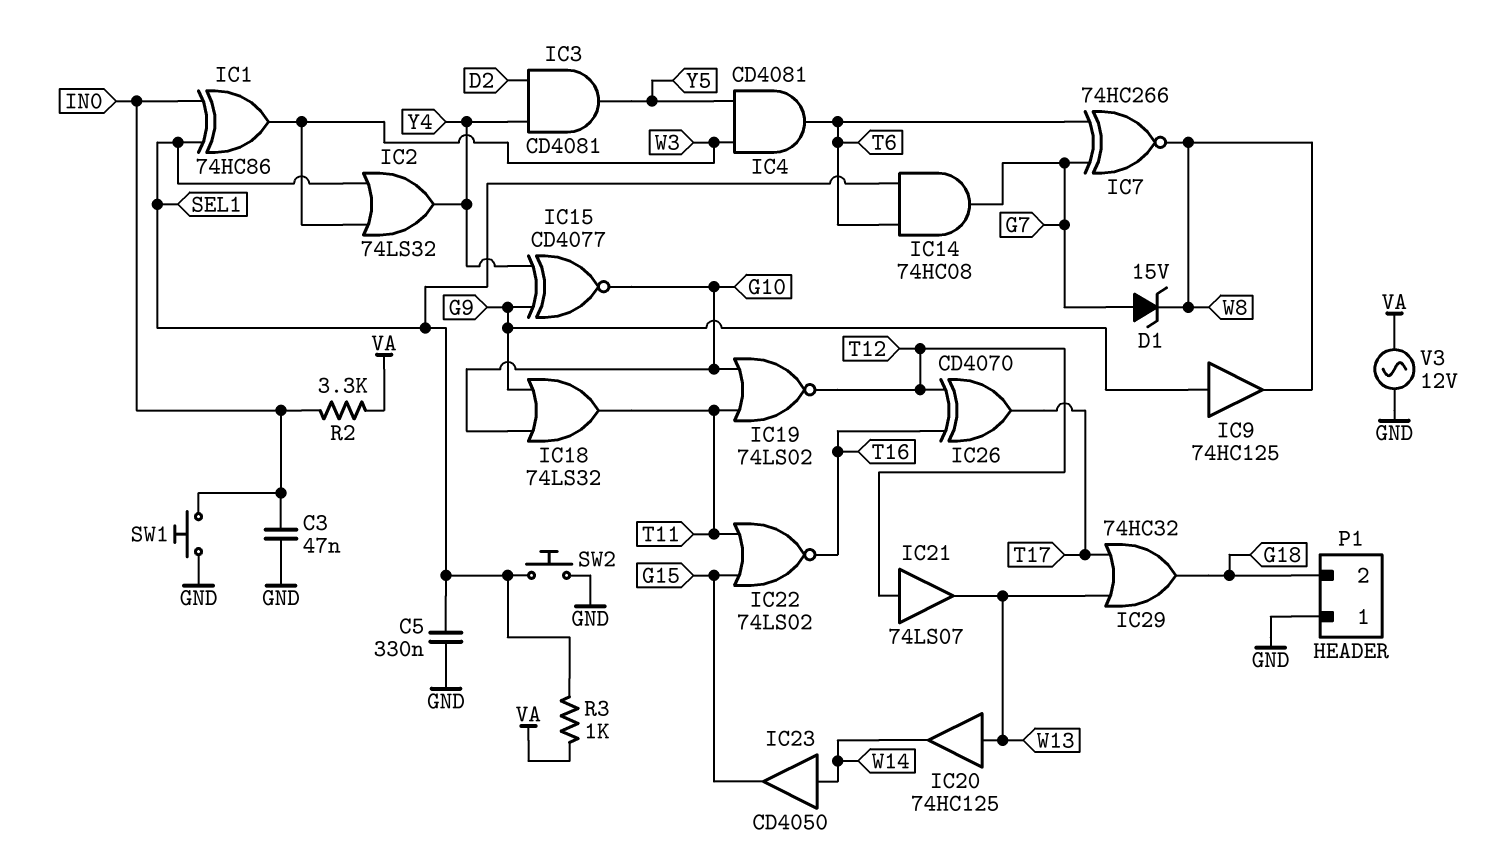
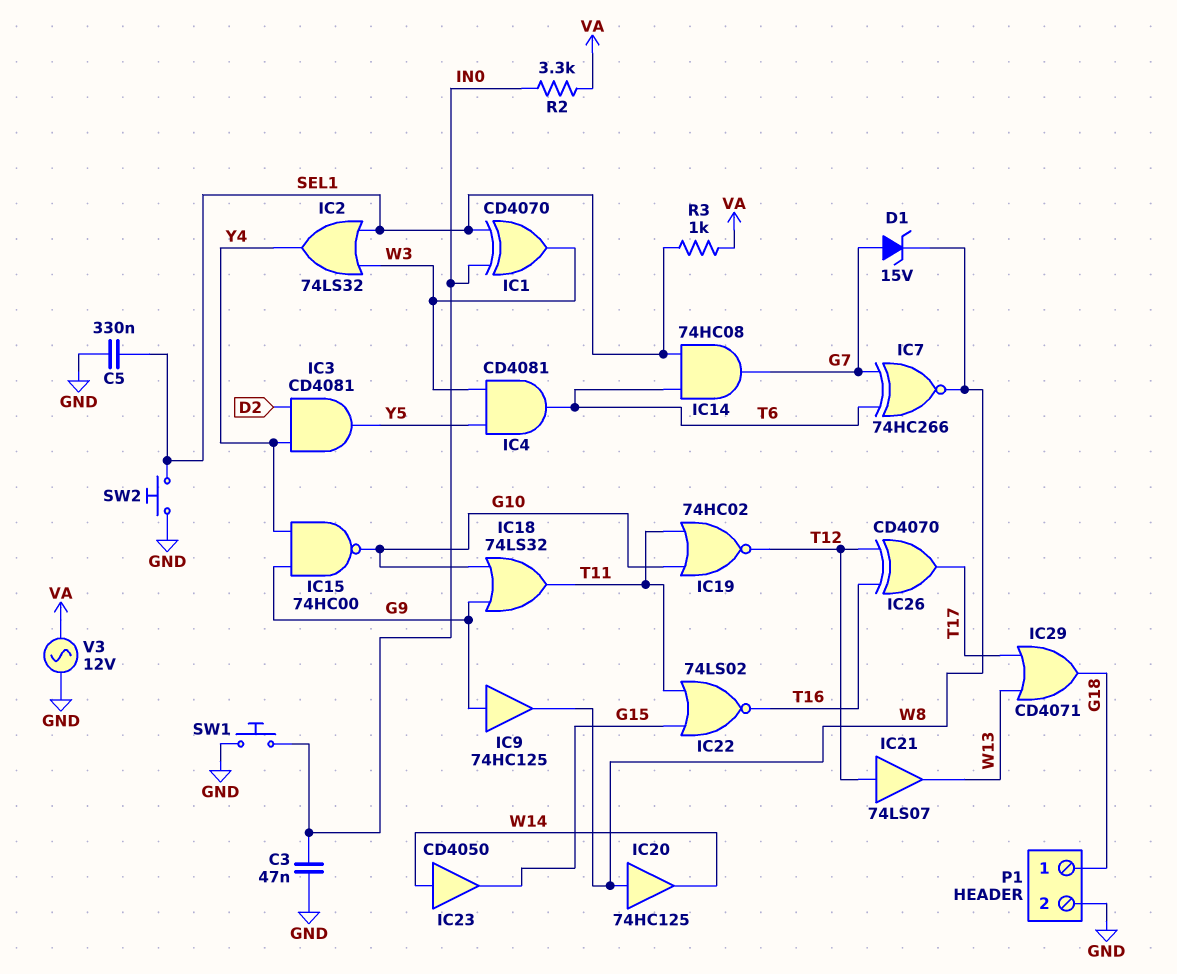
IC1: XOR 74HC86 (in IN0, in SEL1, out W3) -> XOR CD4070 (in IN0, in SEL1, out W3)
IC15: XNOR CD4077 (in G9, in Y4, out G10) -> NAND 74HC00 (in G9, in Y4, out G10)
IC19: NOR 74LS02 (in G10, in T11, out T12) -> NOR 74HC02 (in G10, in T11, out T12)
IC20: buffer 74HC125 (in W13, out W14) -> buffer 74HC125 (in W8, out W14)
IC29: OR 74HC32 (in T17, in W13, out G18) -> OR CD4071 (in T17, in W13, out G18)
P1 pin 1: GND -> G18
P1 pin 2: G18 -> GND

